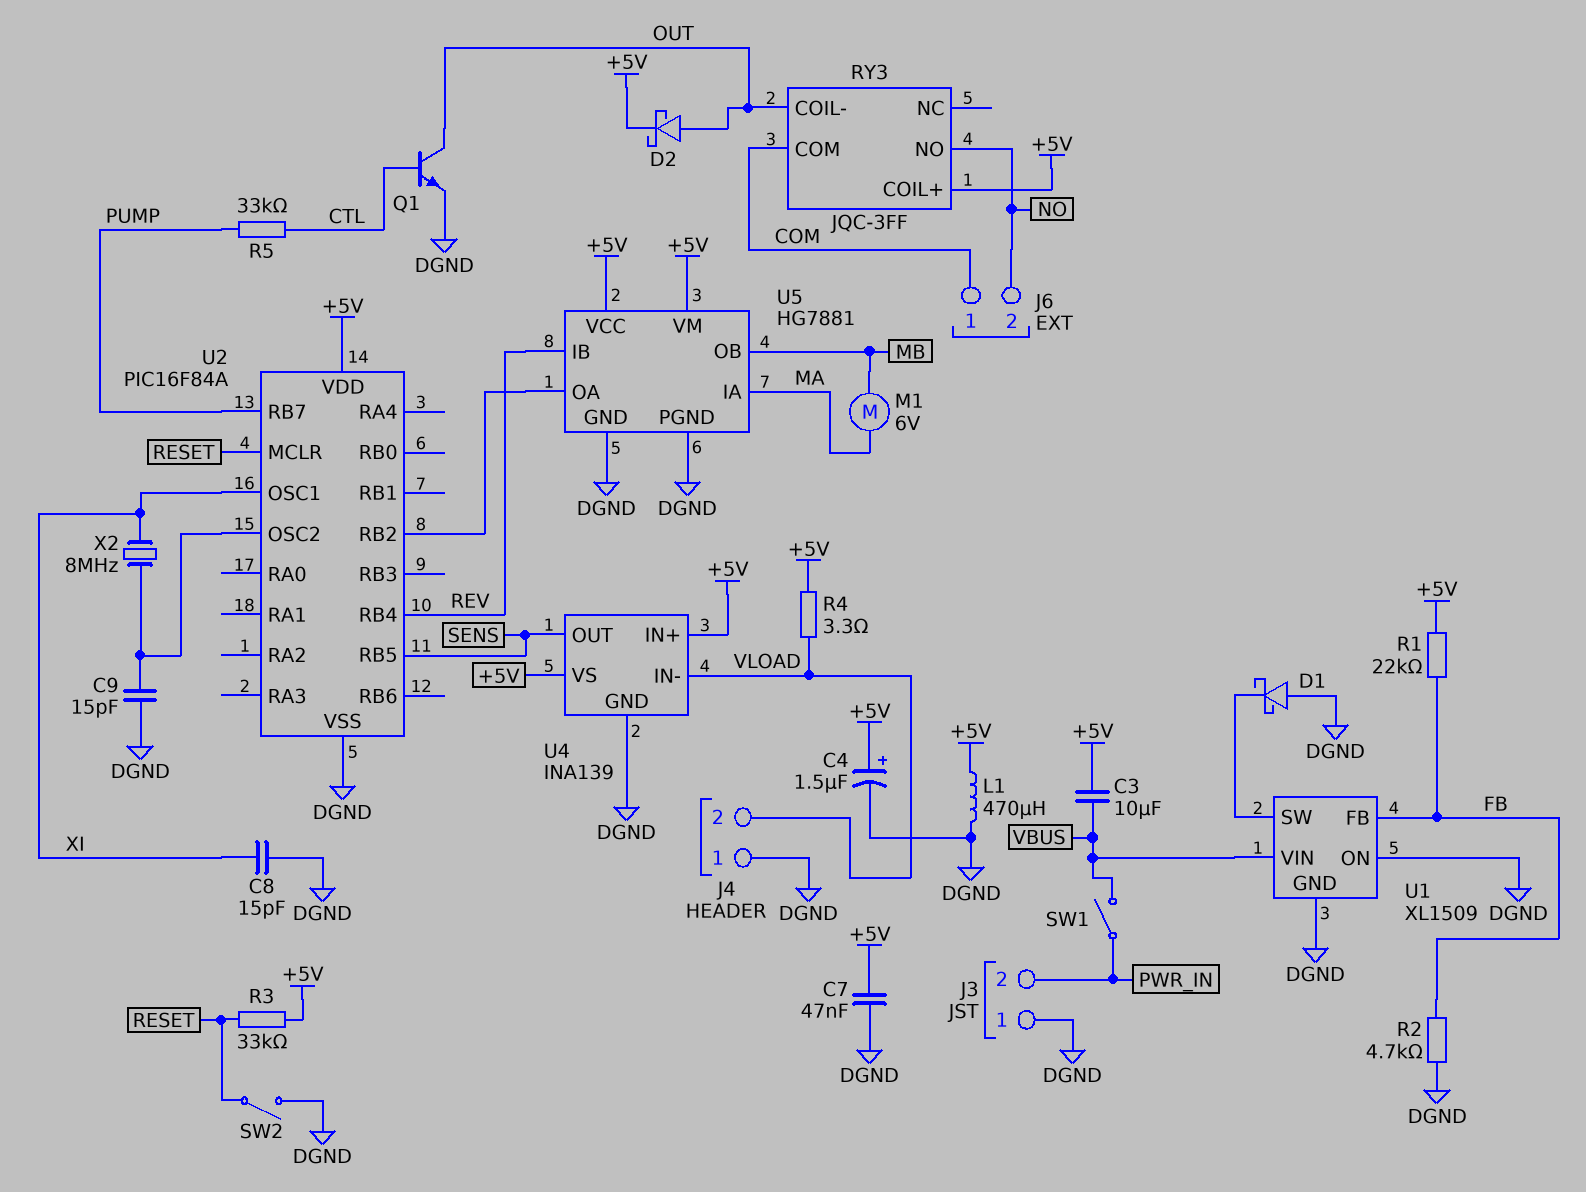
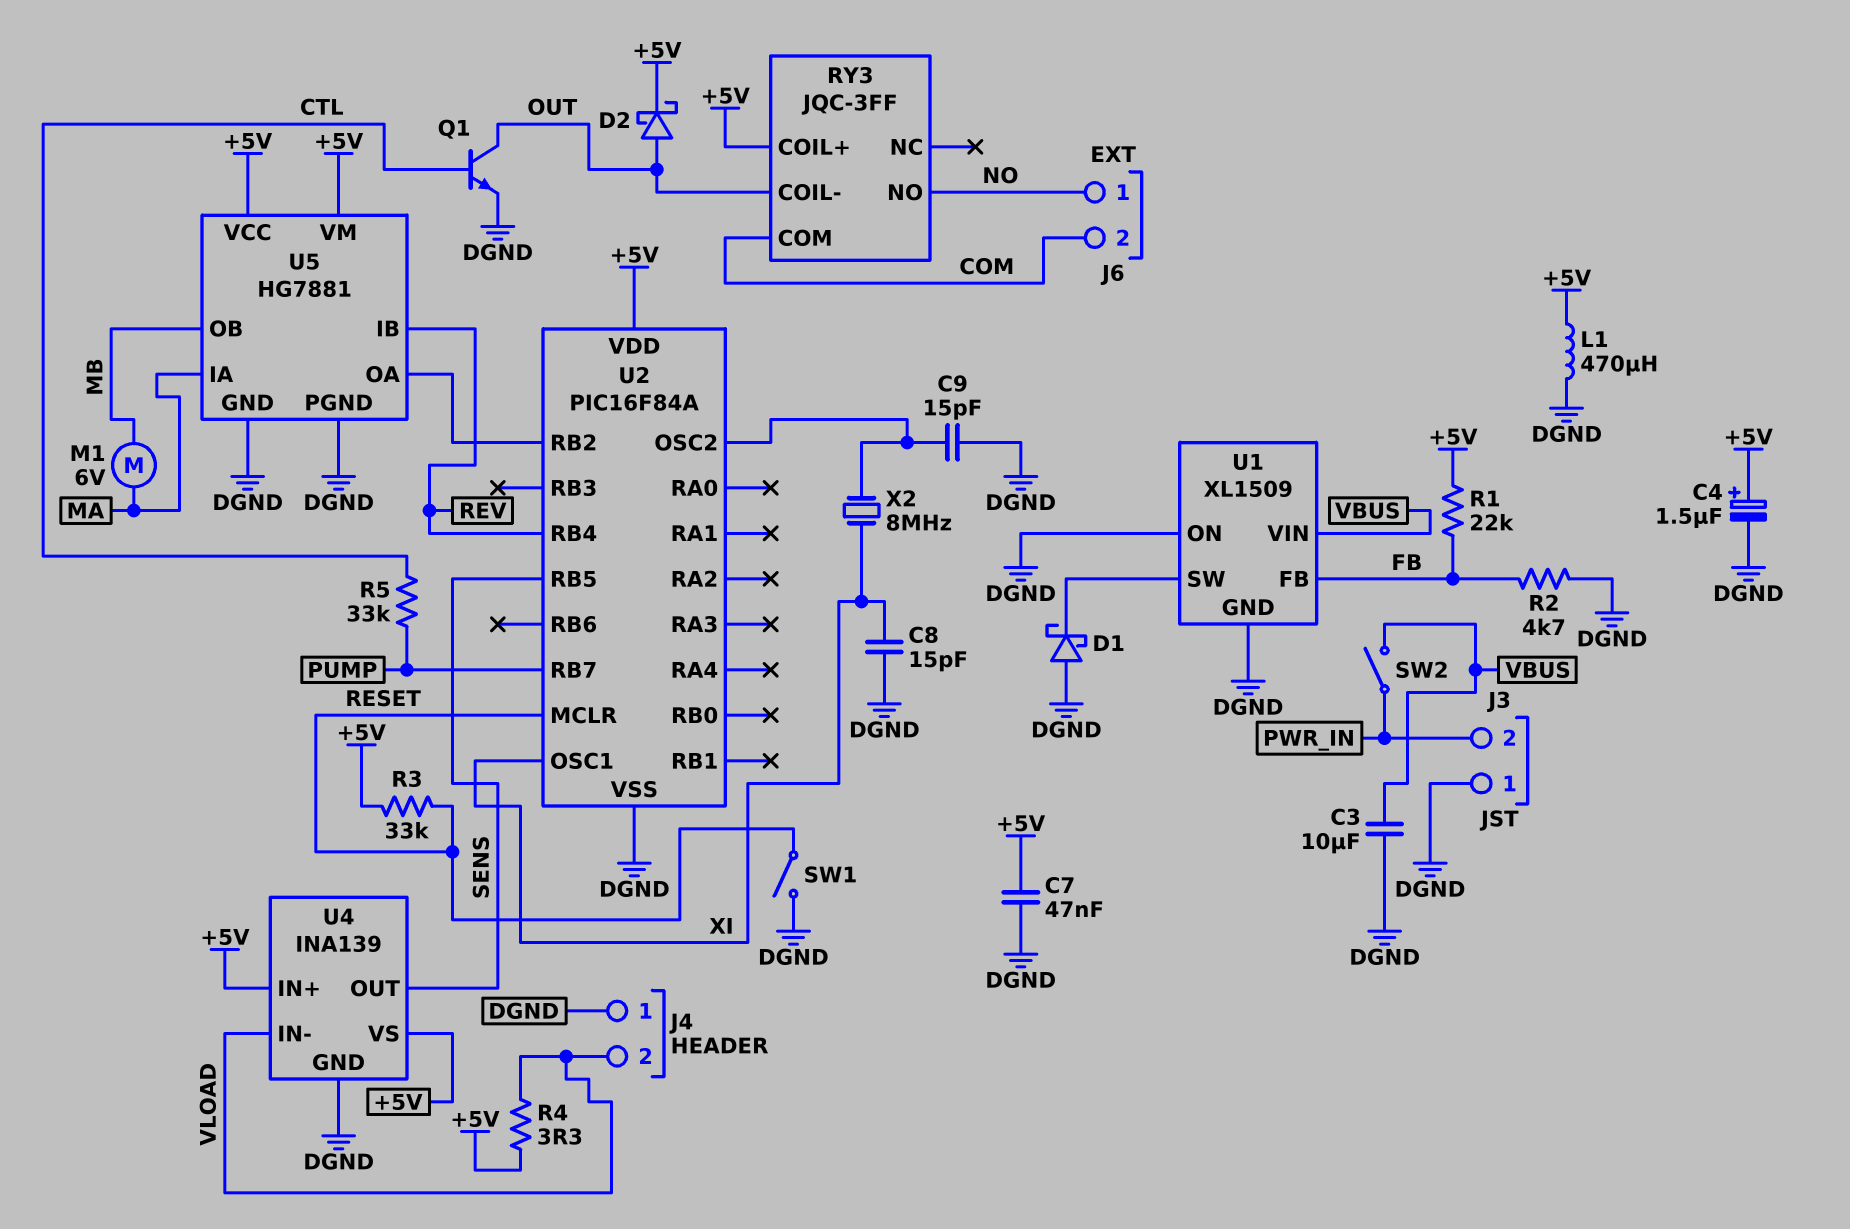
C3: 10uF (+5V, VBUS) -> 10uF (DGND, VBUS)
J6 pin 1: COM -> NO
J6 pin 2: NO -> COM
SW1: switch (PWR_IN, VBUS) -> switch (DGND, RESET)
SW2: switch (DGND, RESET) -> switch (PWR_IN, VBUS)

